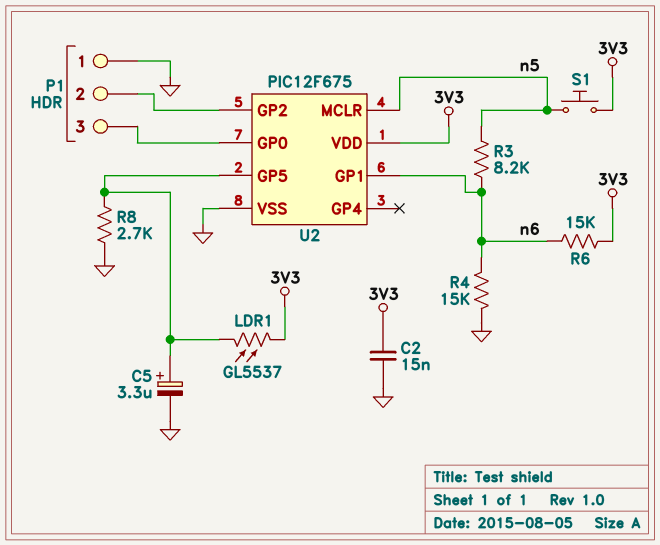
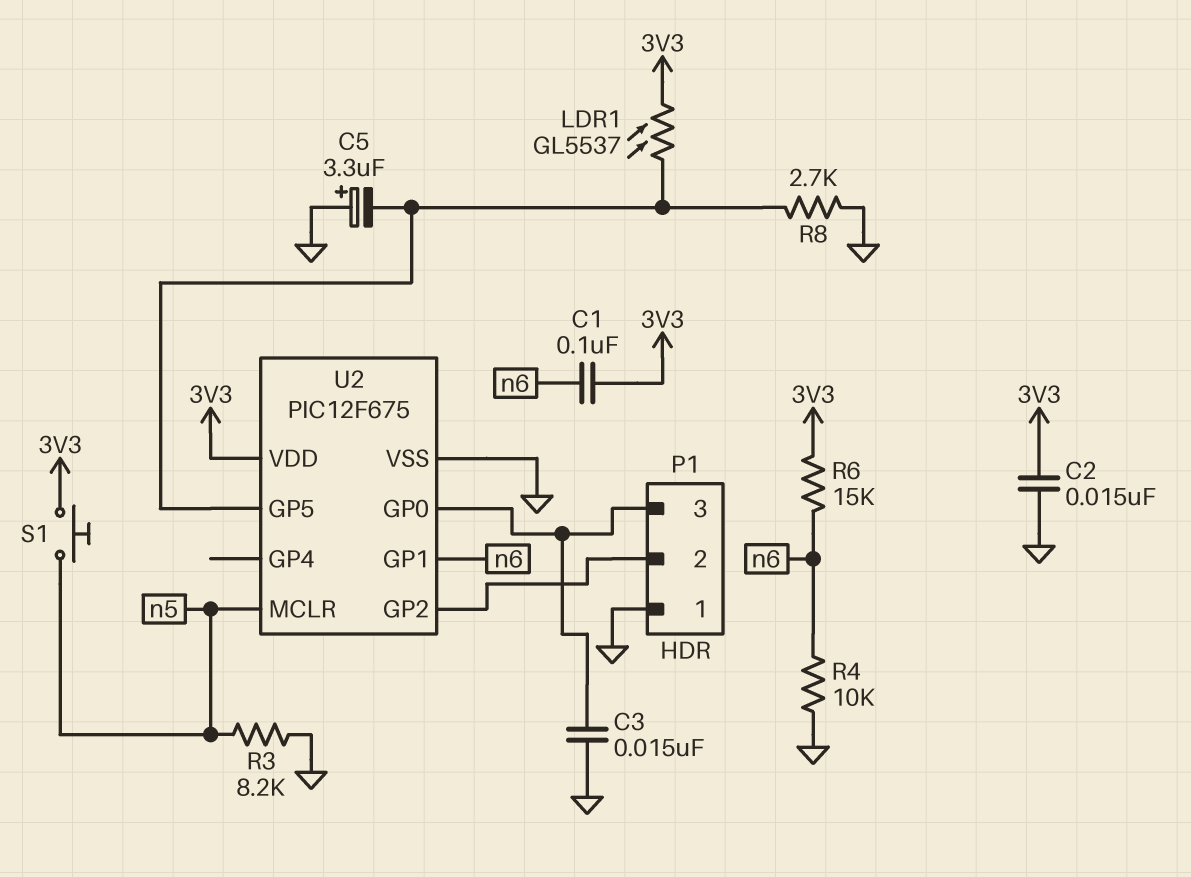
C1: none -> 100nF (3V3, n6)
C3: none -> 15nF (GND, P1/3)
C5: 3.3uF (plus U2/GP5, minus GND) -> 3.3uF (plus GND, minus U2/GP5)
R3: 8.2k (n5, n6) -> 8.2k (GND, n5)
R4: 15k (GND, n6) -> 10k (GND, n6)

